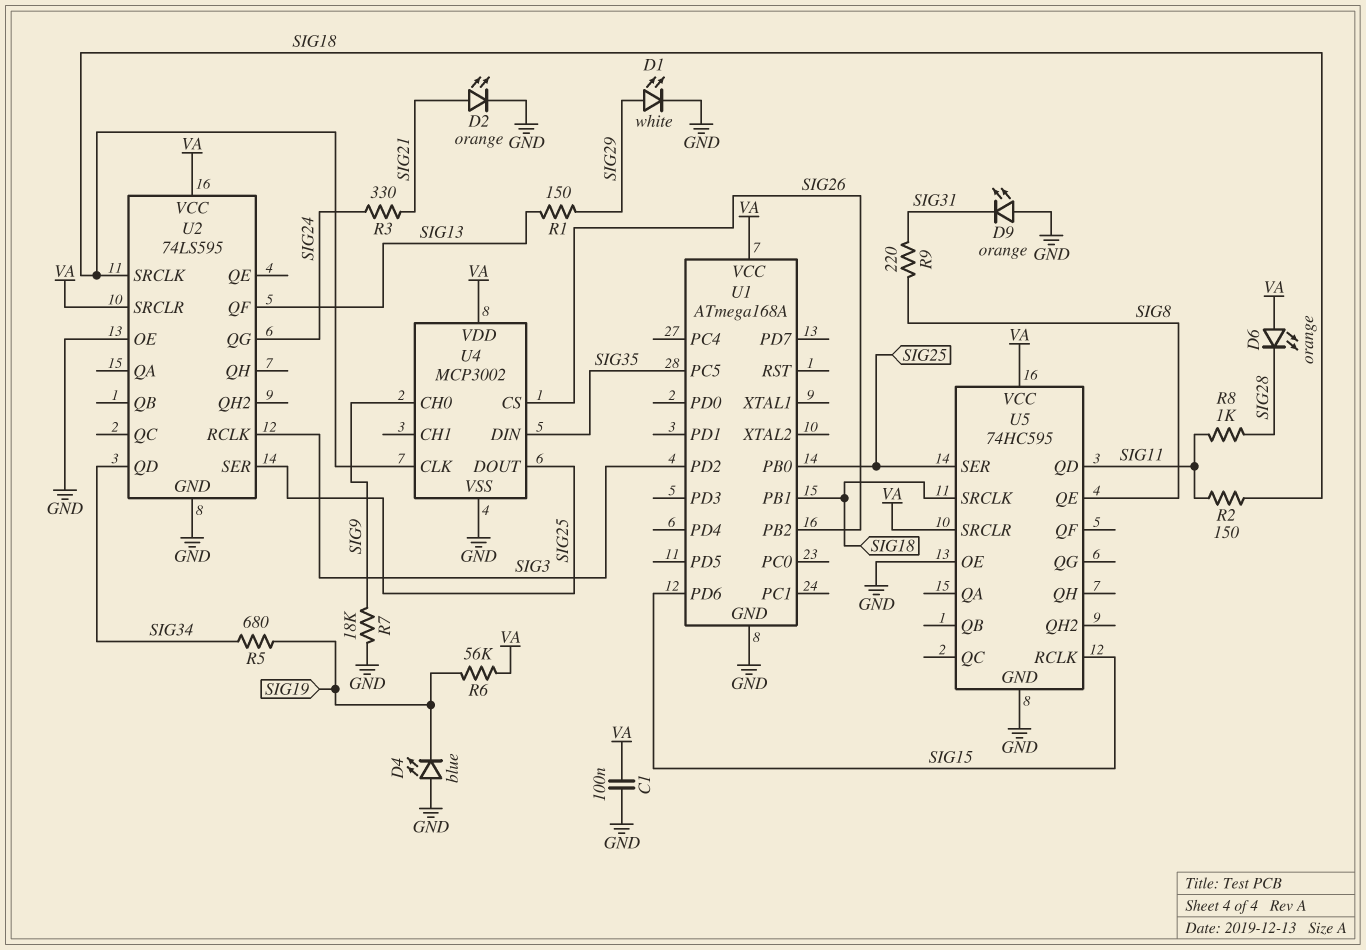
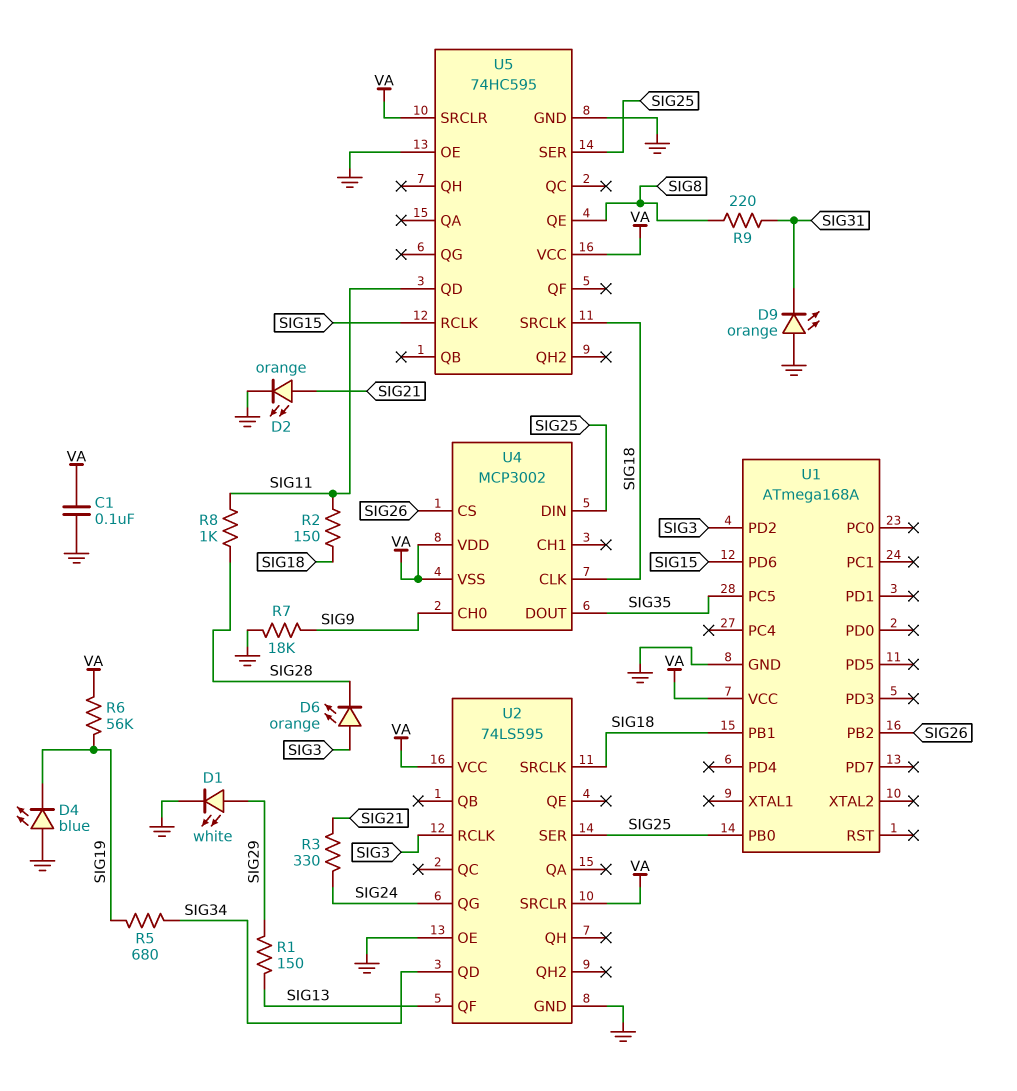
D6: LED orange (A VA, K SIG28) -> LED orange (A SIG3, K SIG28)
U4 pin DIN: SIG35 -> SIG25
U4 pin DOUT: SIG25 -> SIG35
U4 pin VSS: GND -> VA

